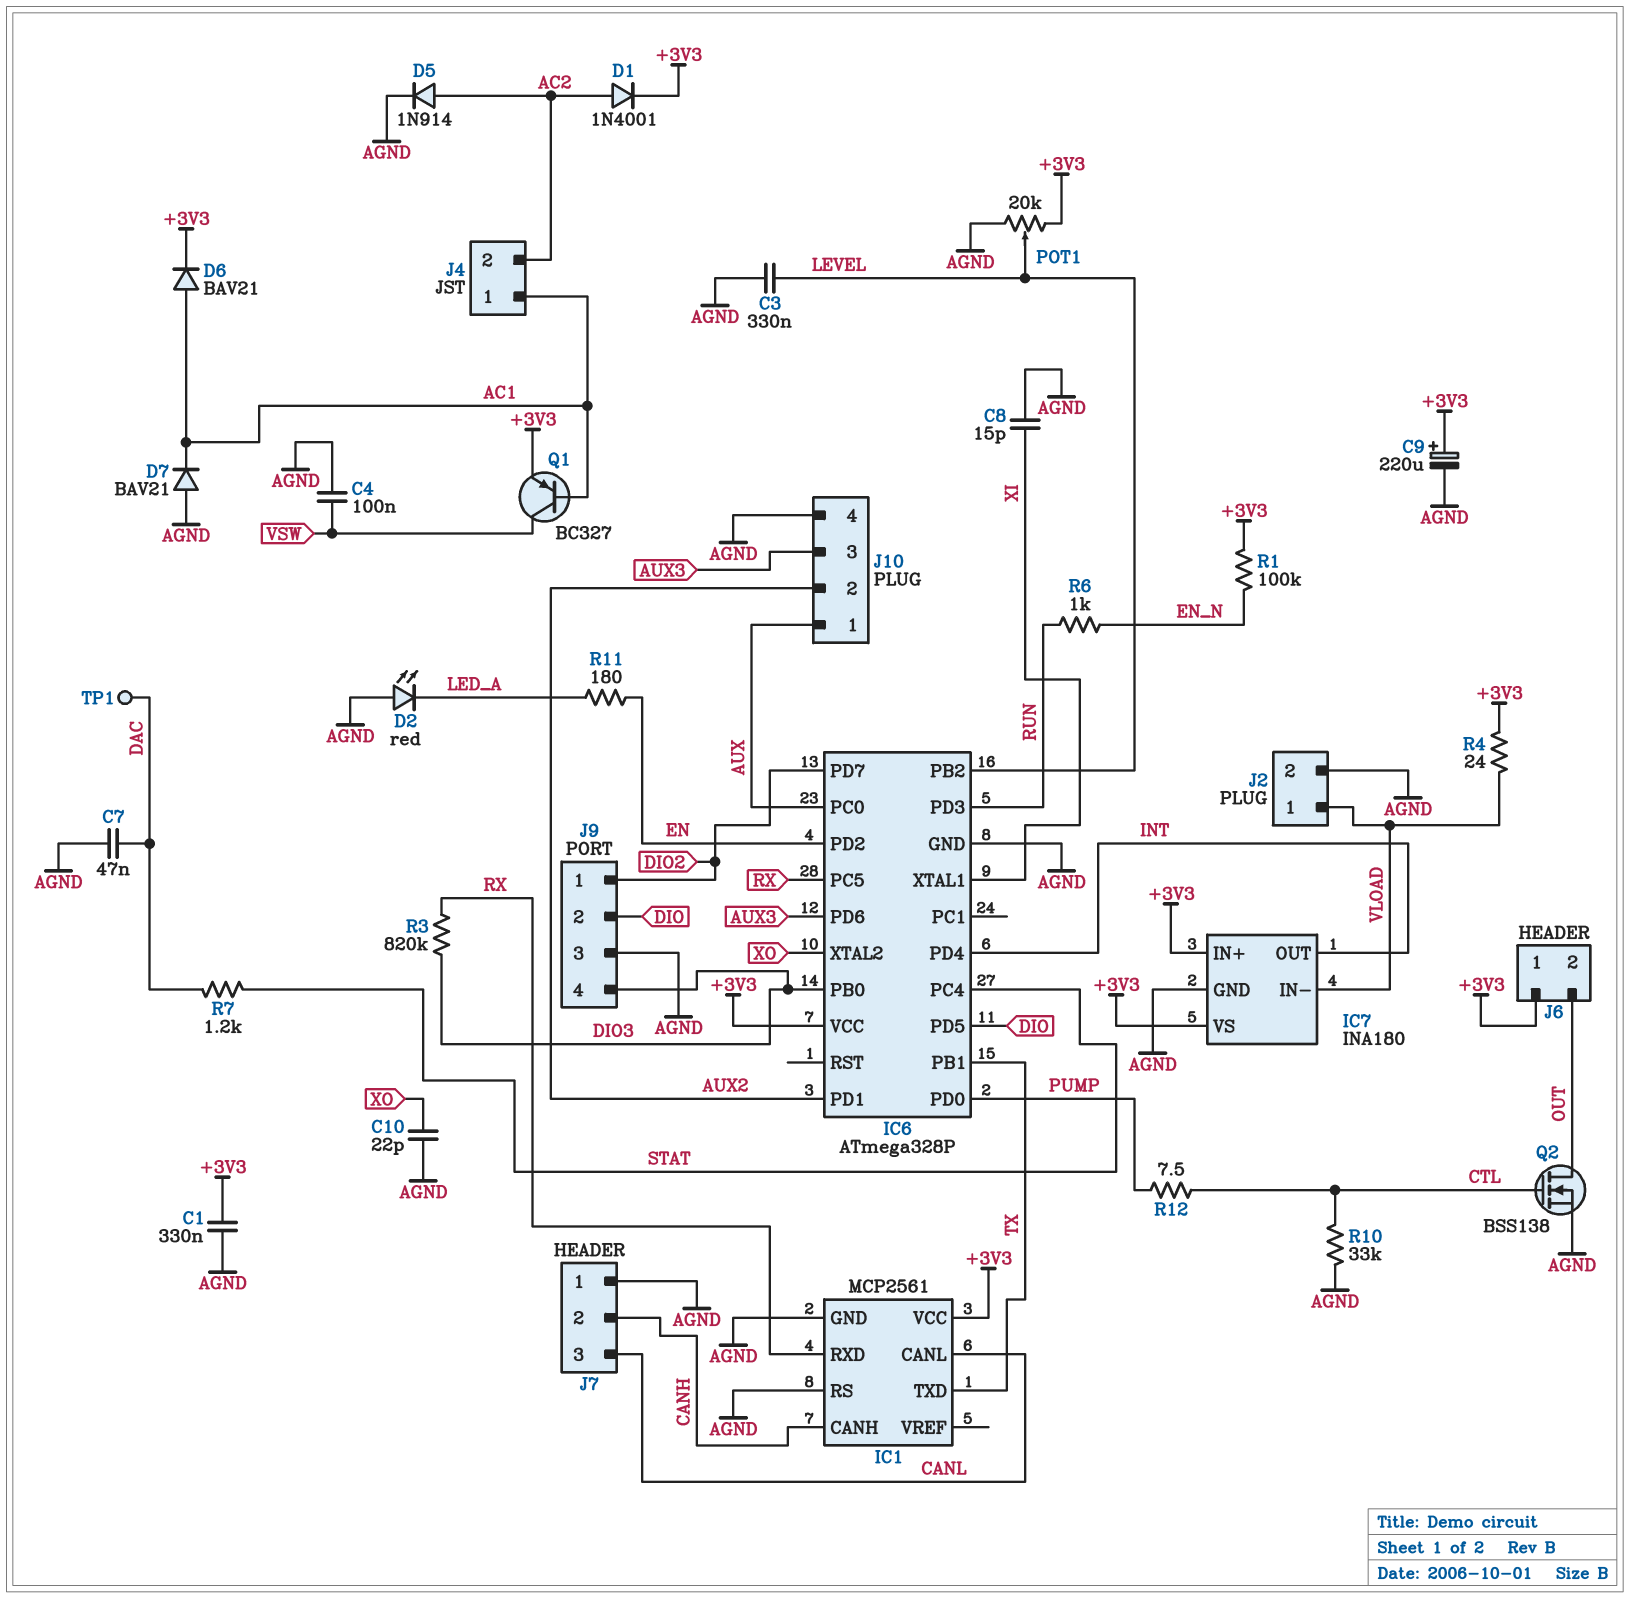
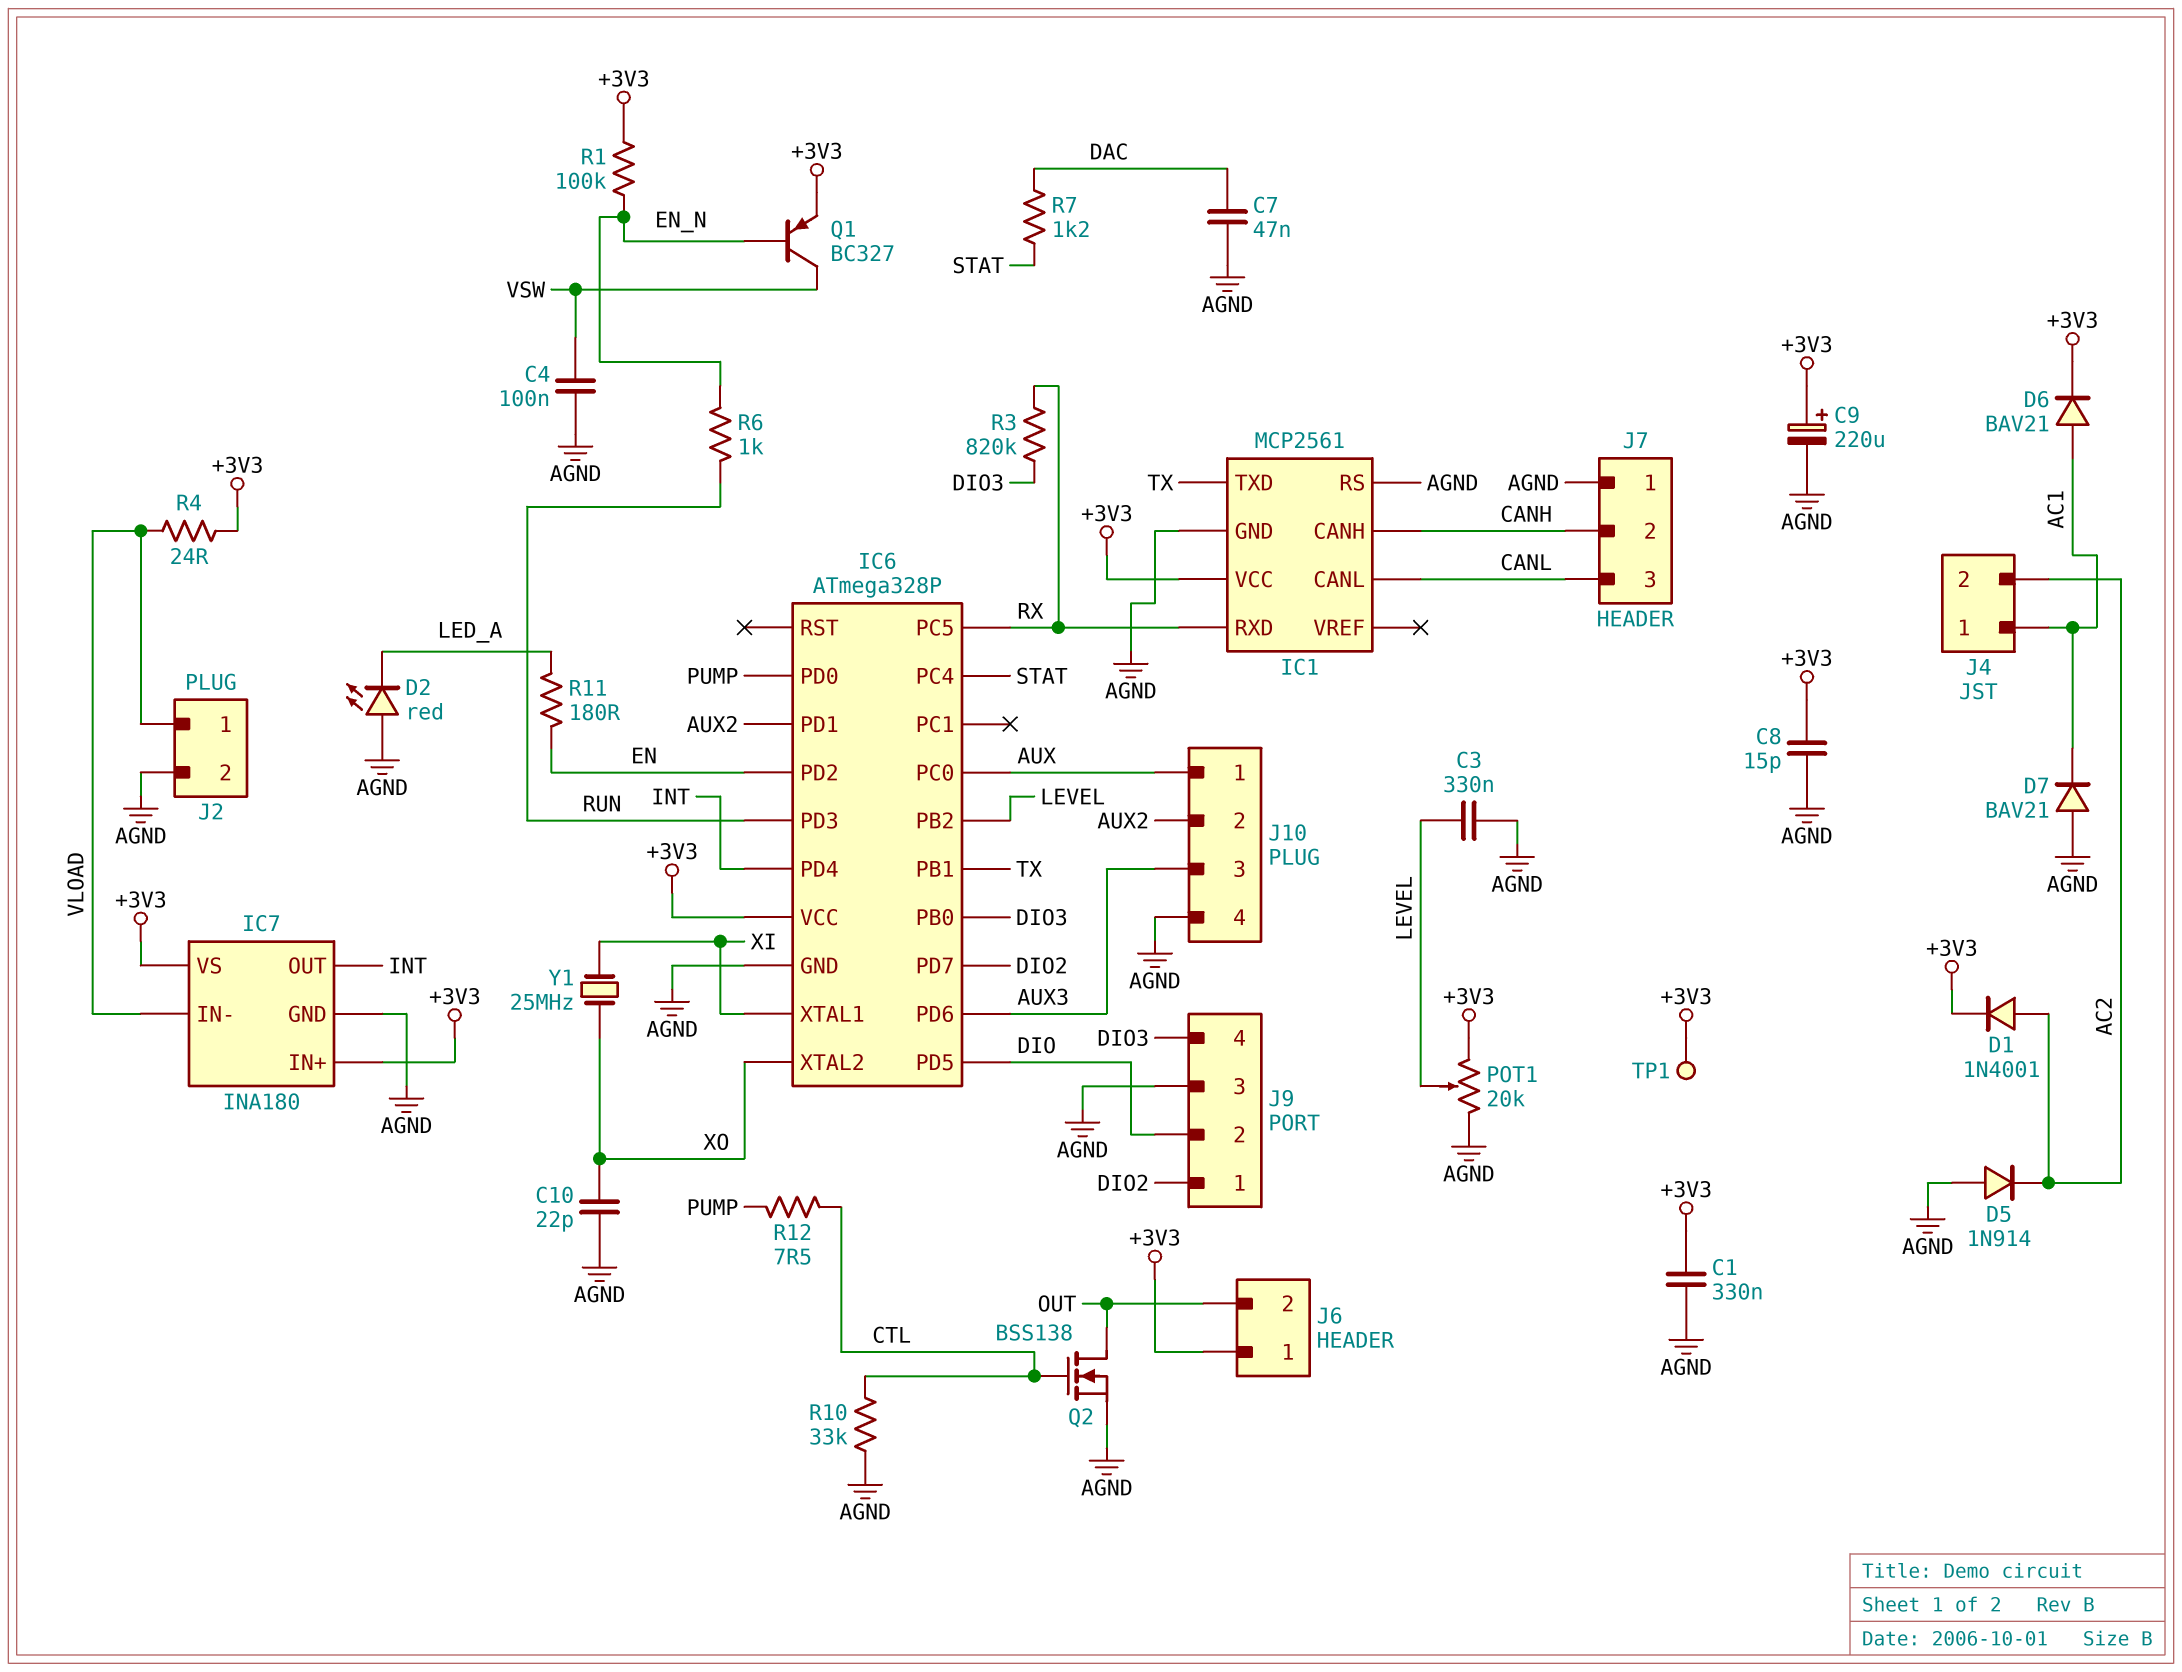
C8: 15pF (AGND, XI) -> 15pF (+3V3, AGND)
D5: diode 1N914 (A AC2, K AGND) -> diode 1N914 (A AGND, K AC2)
Q1: PNP BC327 (B AC1, C VSW, E +3V3) -> PNP BC327 (B EN_N, C VSW, E +3V3)
TP1: test point (DAC) -> test point (+3V3)
Y1: none -> 25MHz (XI, XO)

